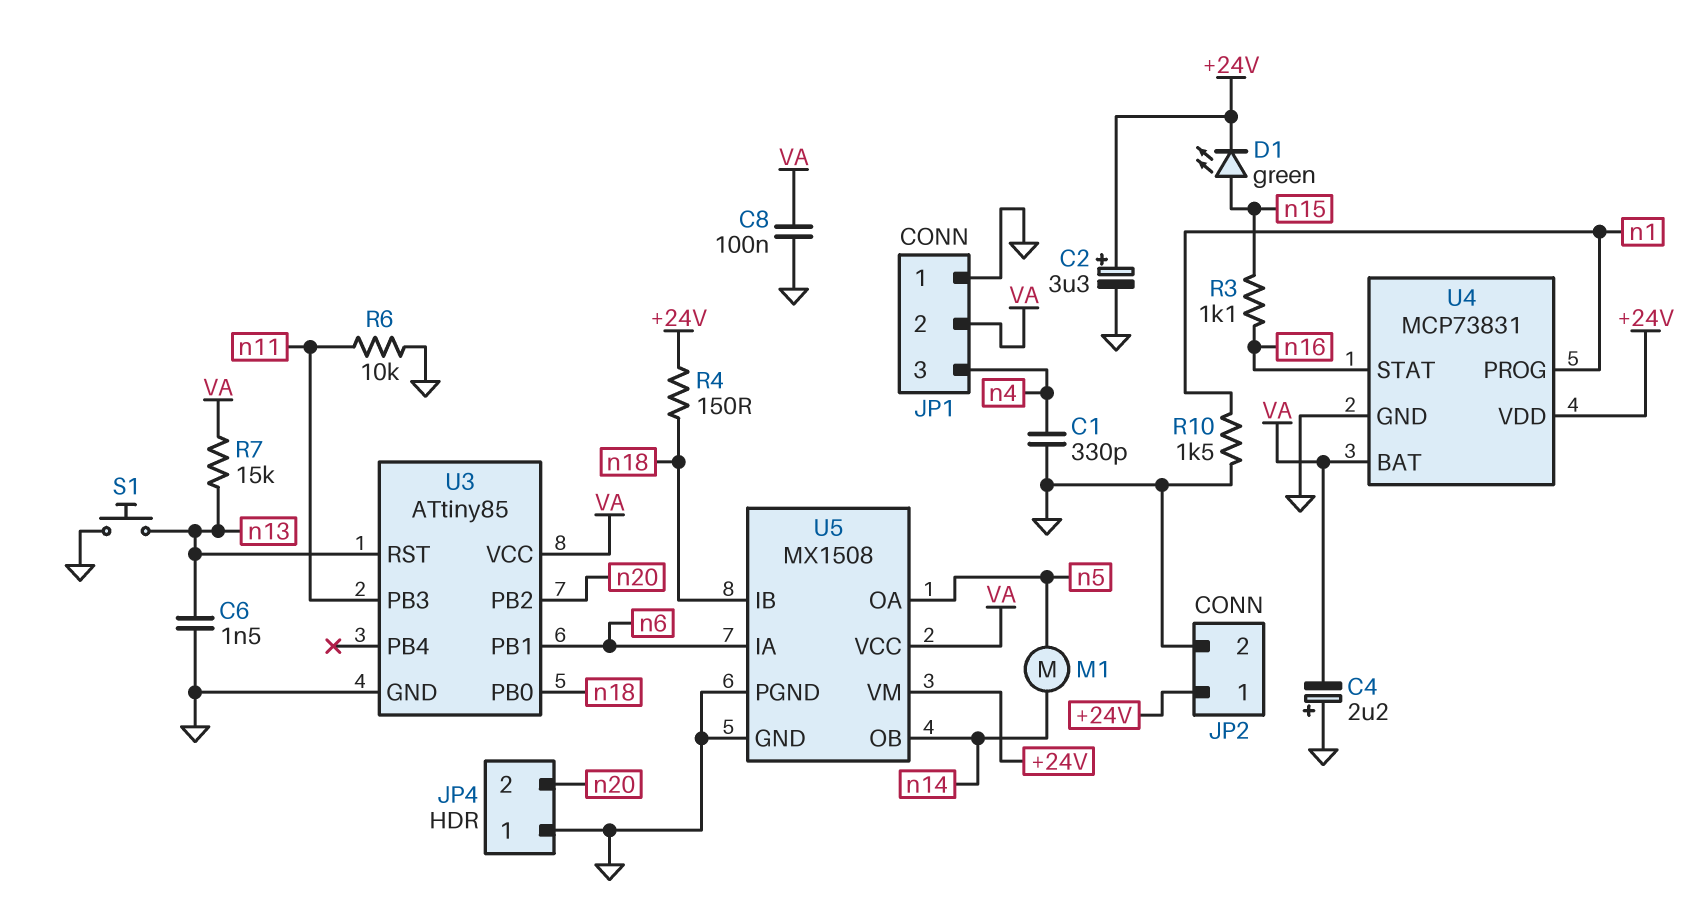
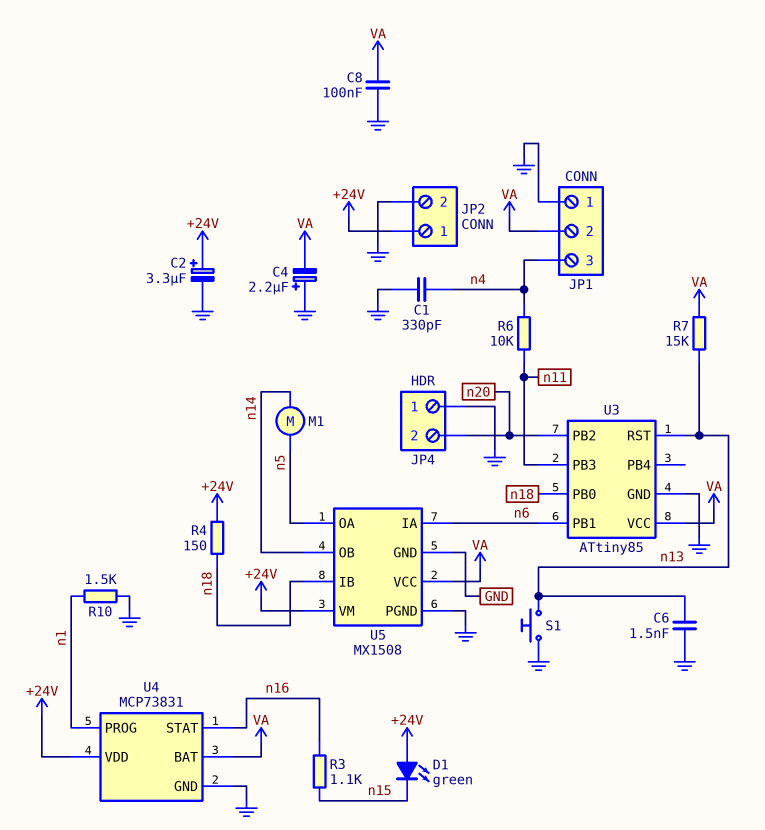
D1: LED green (A n15, K +24V) -> LED green (A +24V, K n15)
R6: 10k (GND, n11) -> 10k (n4, n11)

